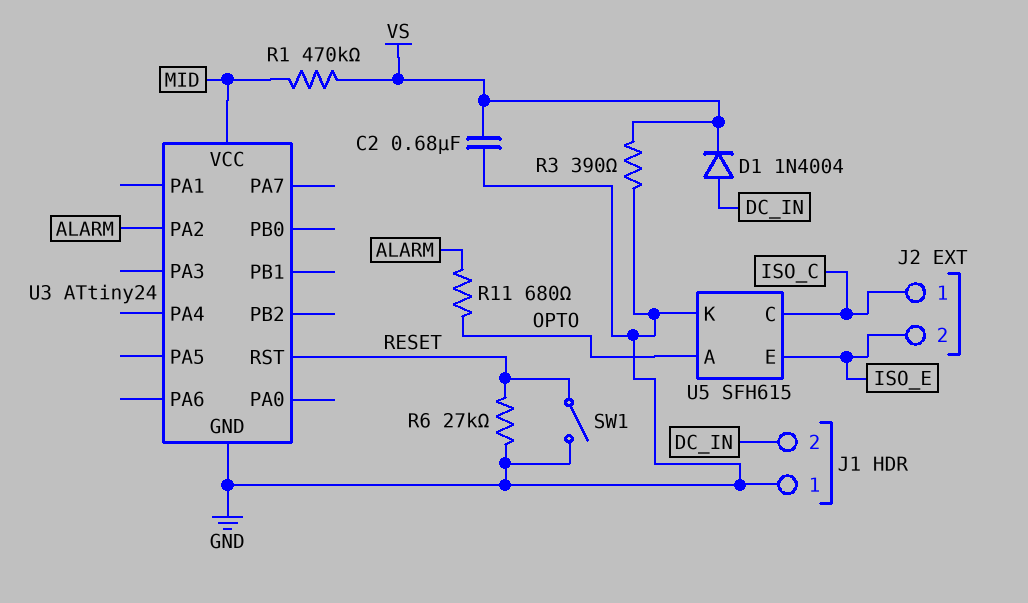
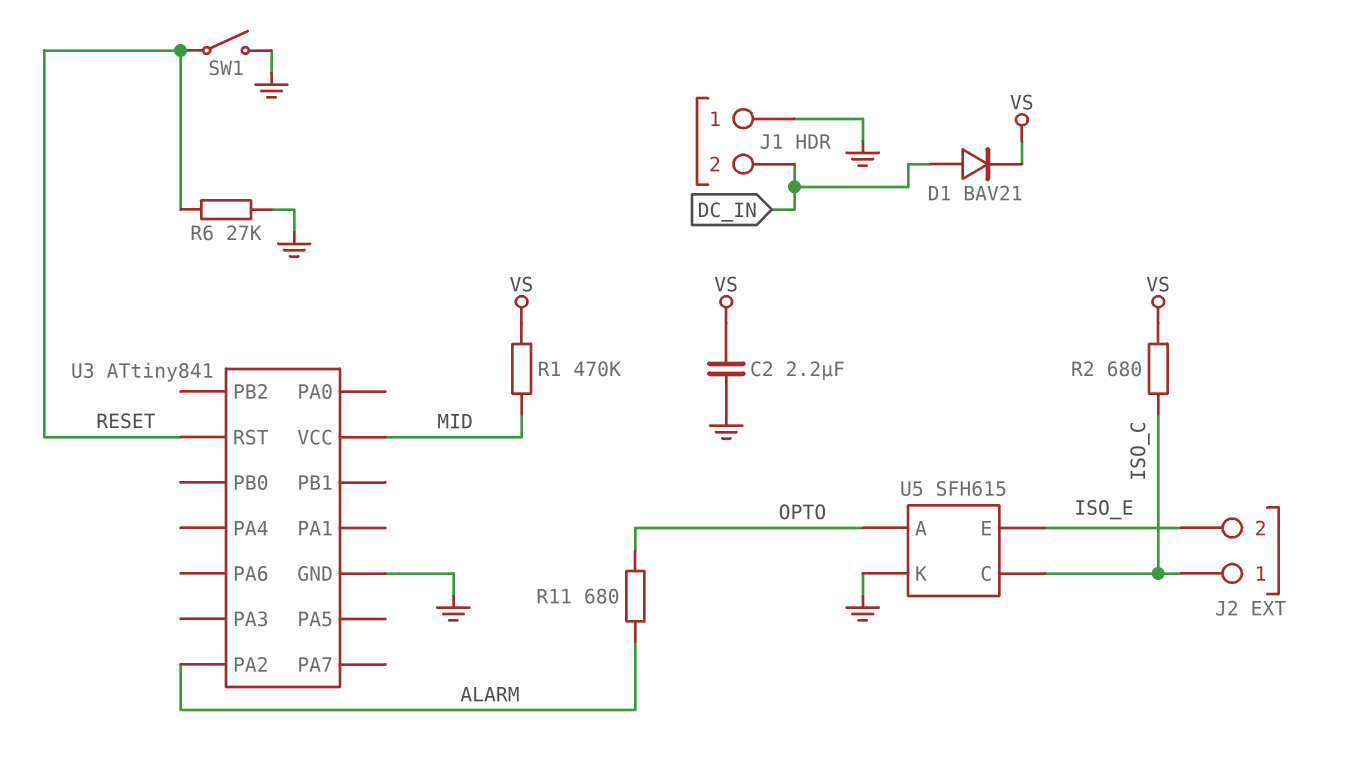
C2: 680nF (GND, VS) -> 2.2uF (GND, VS)
D1: diode 1N4004 (A DC_IN, K VS) -> diode BAV21 (A DC_IN, K VS)
R2: none -> 680 (ISO_C, VS)
R3: 390 (GND, VS) -> none
U3: ATtiny24 -> ATtiny841

